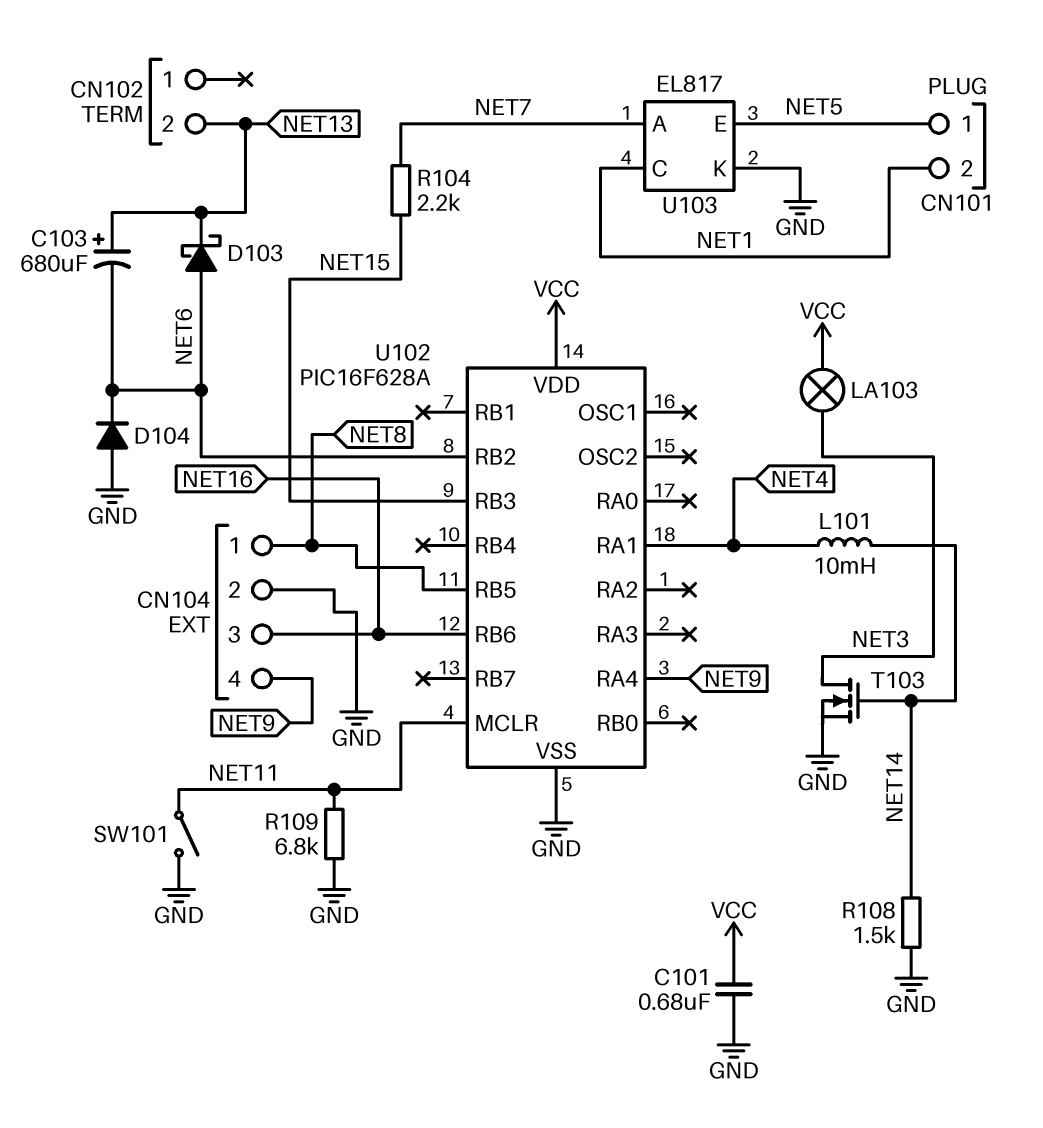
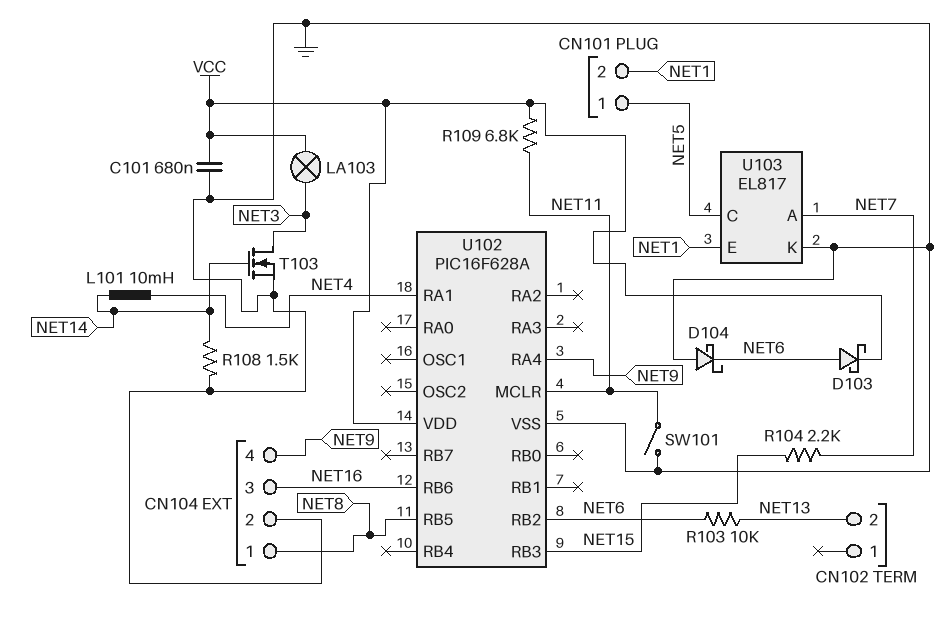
C103: 680uF (plus NET13, minus NET6) -> none
D103: schottky (A NET6, K NET13) -> schottky (A NET6, K VCC)
D104: diode (A GND, K NET6) -> schottky (A GND, K NET6)
R103: none -> 10k (NET6, NET13)
R109: 6.8k (GND, NET11) -> 6.8k (NET11, VCC)
U103 pin C: NET1 -> NET5
U103 pin E: NET5 -> NET1

